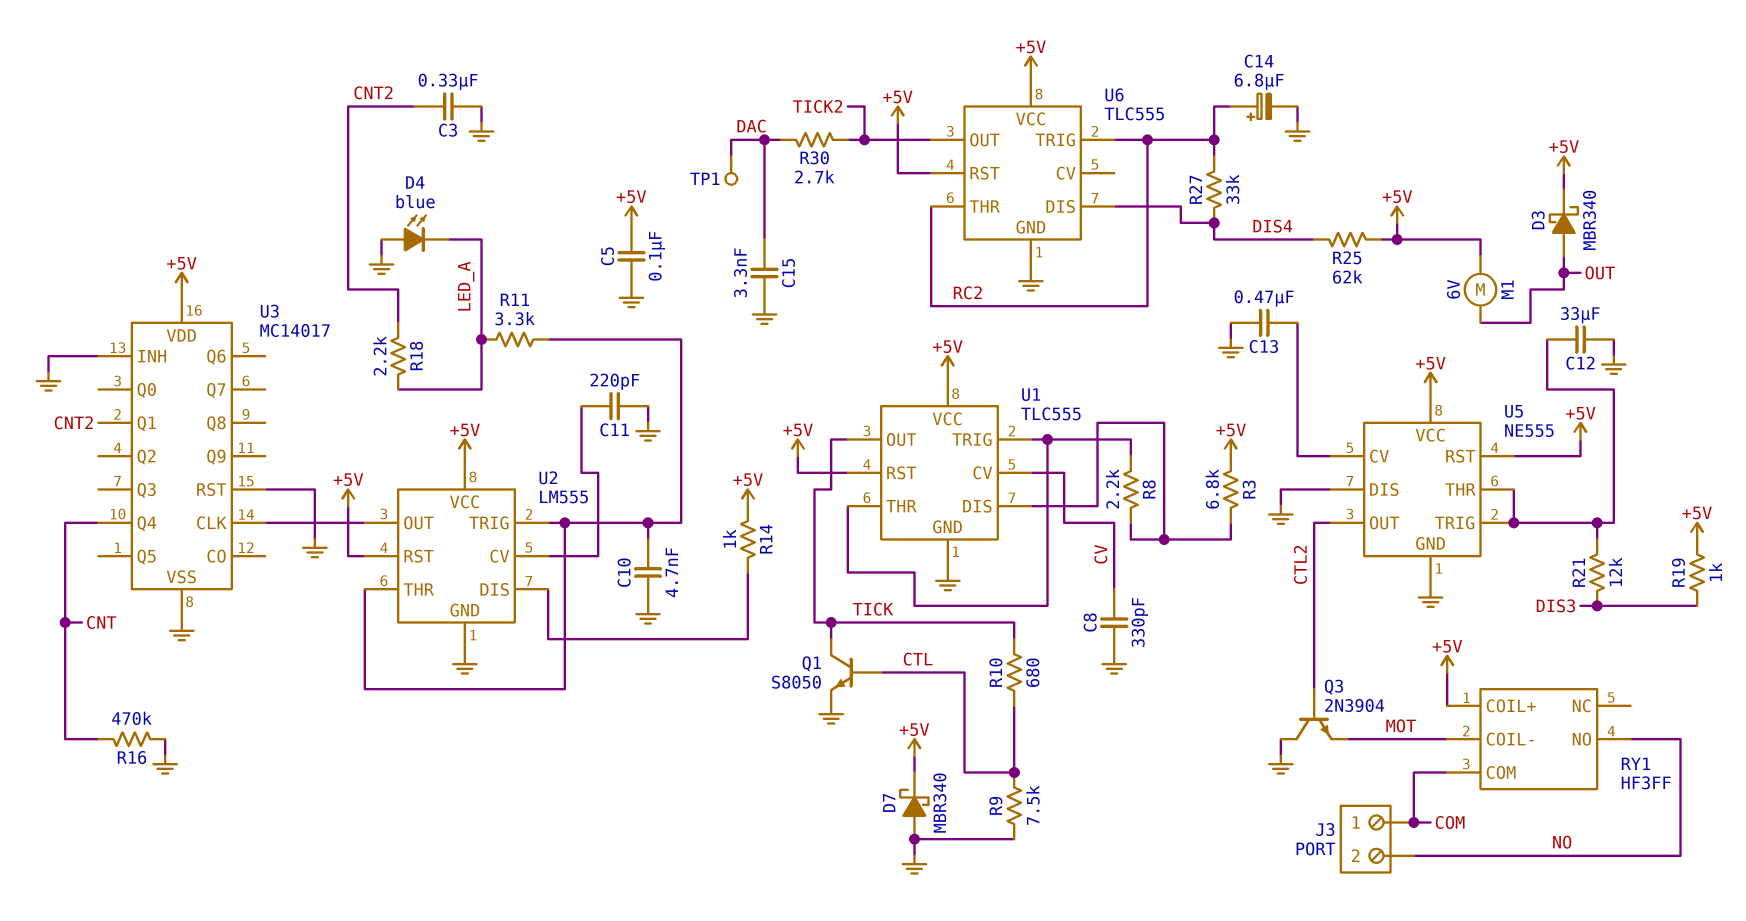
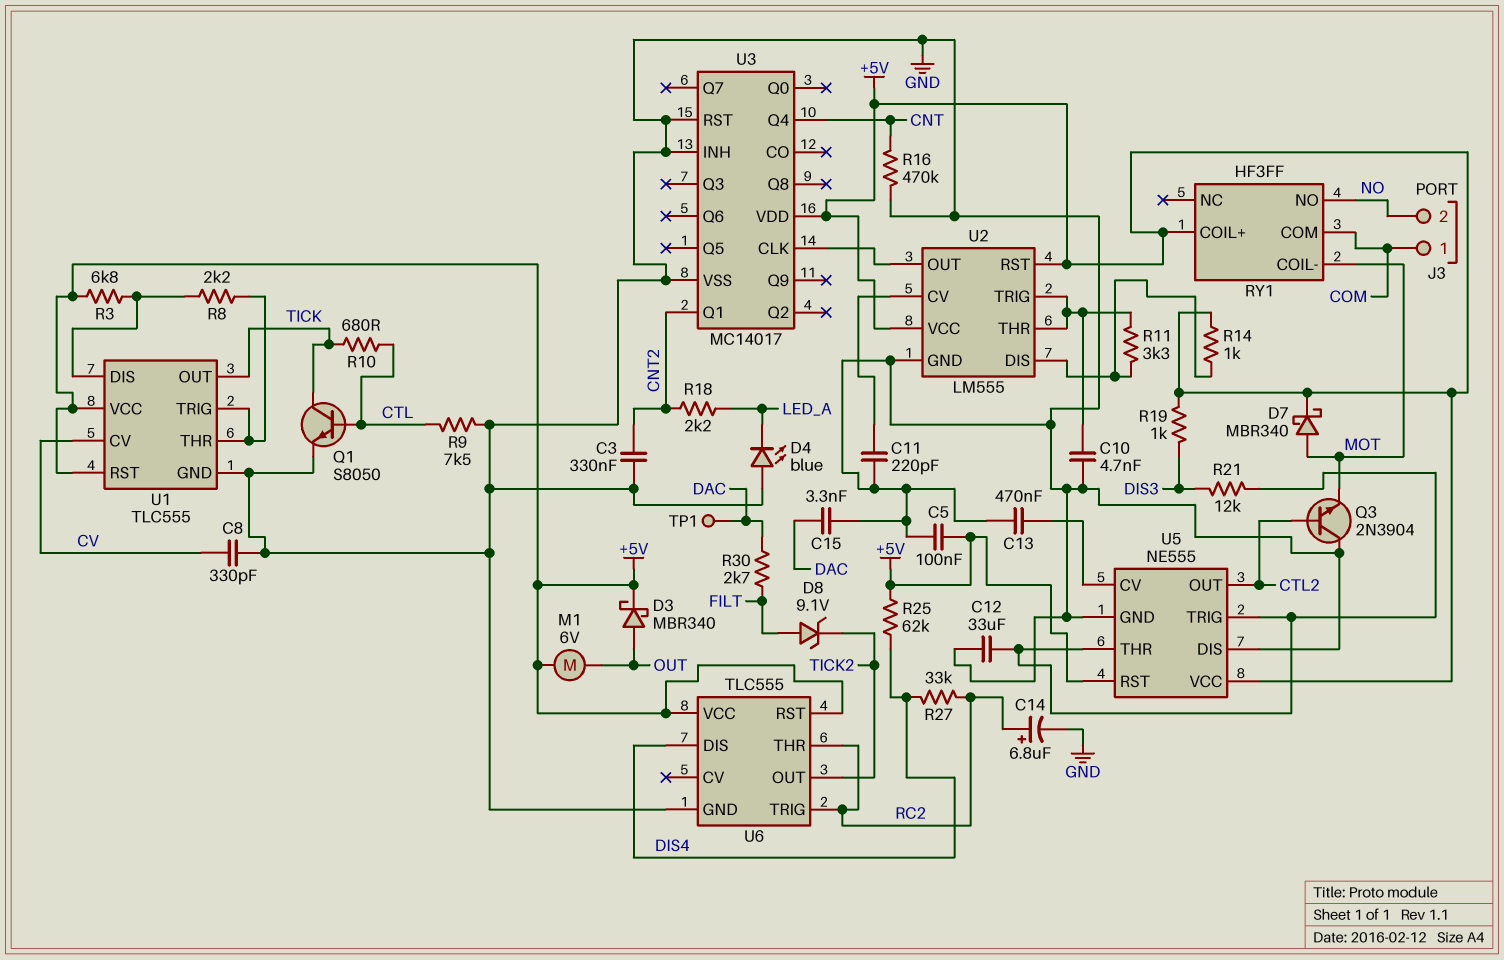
D7: schottky MBR340 (A GND, K +5V) -> schottky MBR340 (A MOT, K +5V)
D8: none -> zener 9.1V (A FILT, K TICK2)
R11: 3.3k (LED_A, U2/THR) -> 3.3k (U2/DIS, U2/THR)
R30: 2.7k (DAC, TICK2) -> 2.7k (DAC, FILT)

